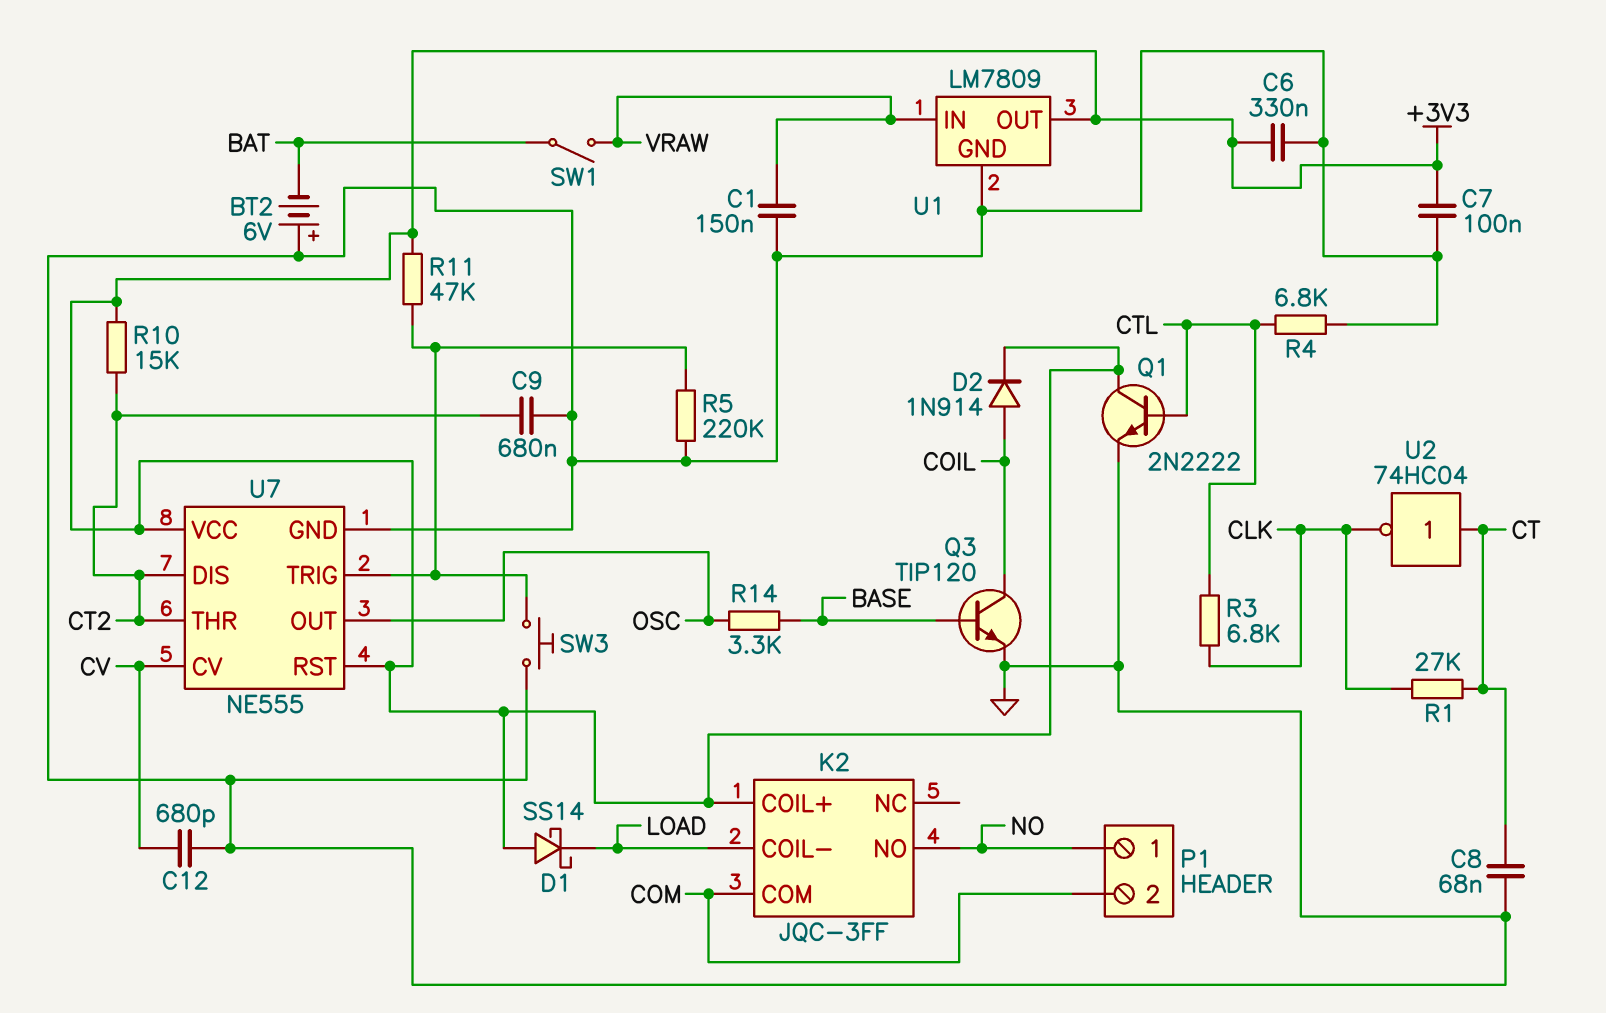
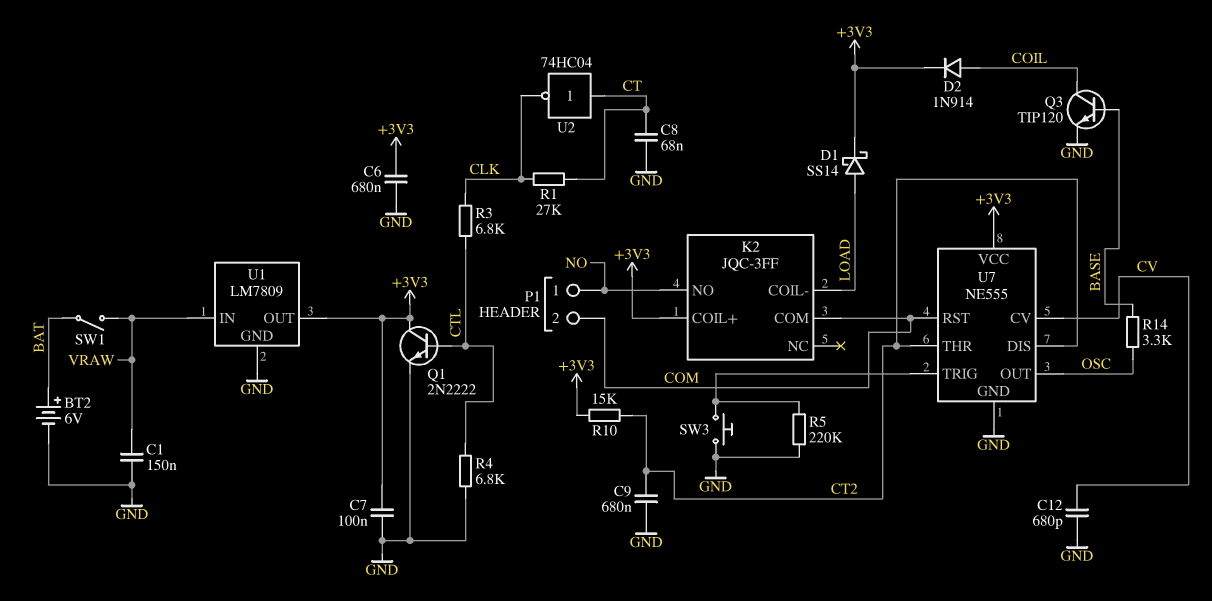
BT2: 6V (plus GND, minus BAT) -> 6V (plus BAT, minus GND)
C6: 330nF (+3V3, GND) -> 680nF (+3V3, GND)
D1: schottky SS14 (A +3V3, K LOAD) -> schottky SS14 (A LOAD, K +3V3)
R11: 47k (+3V3, U7/TRIG) -> none
U7 pin RST: +3V3 -> COM

